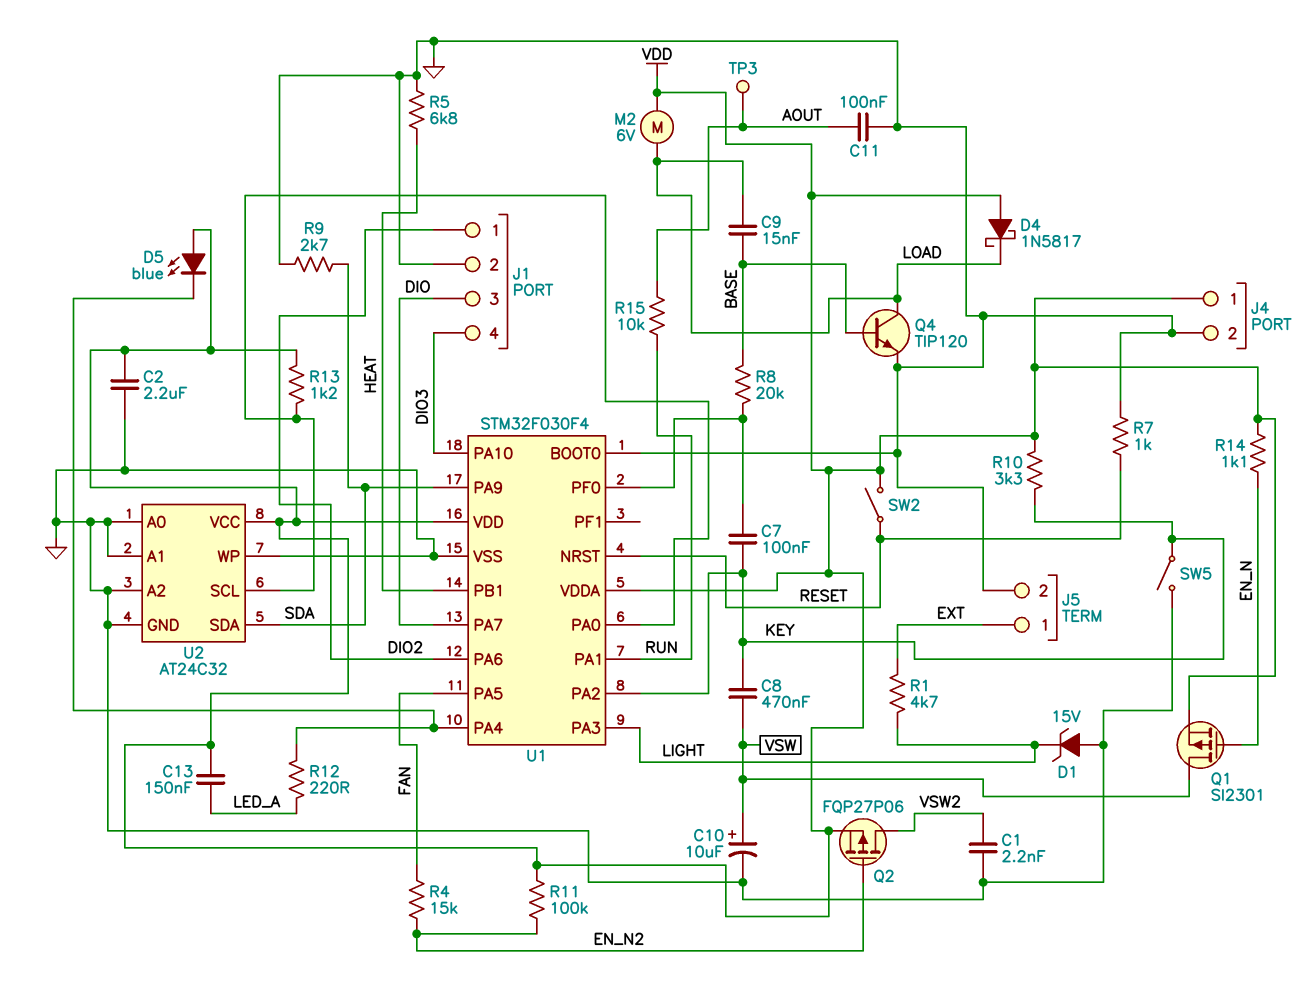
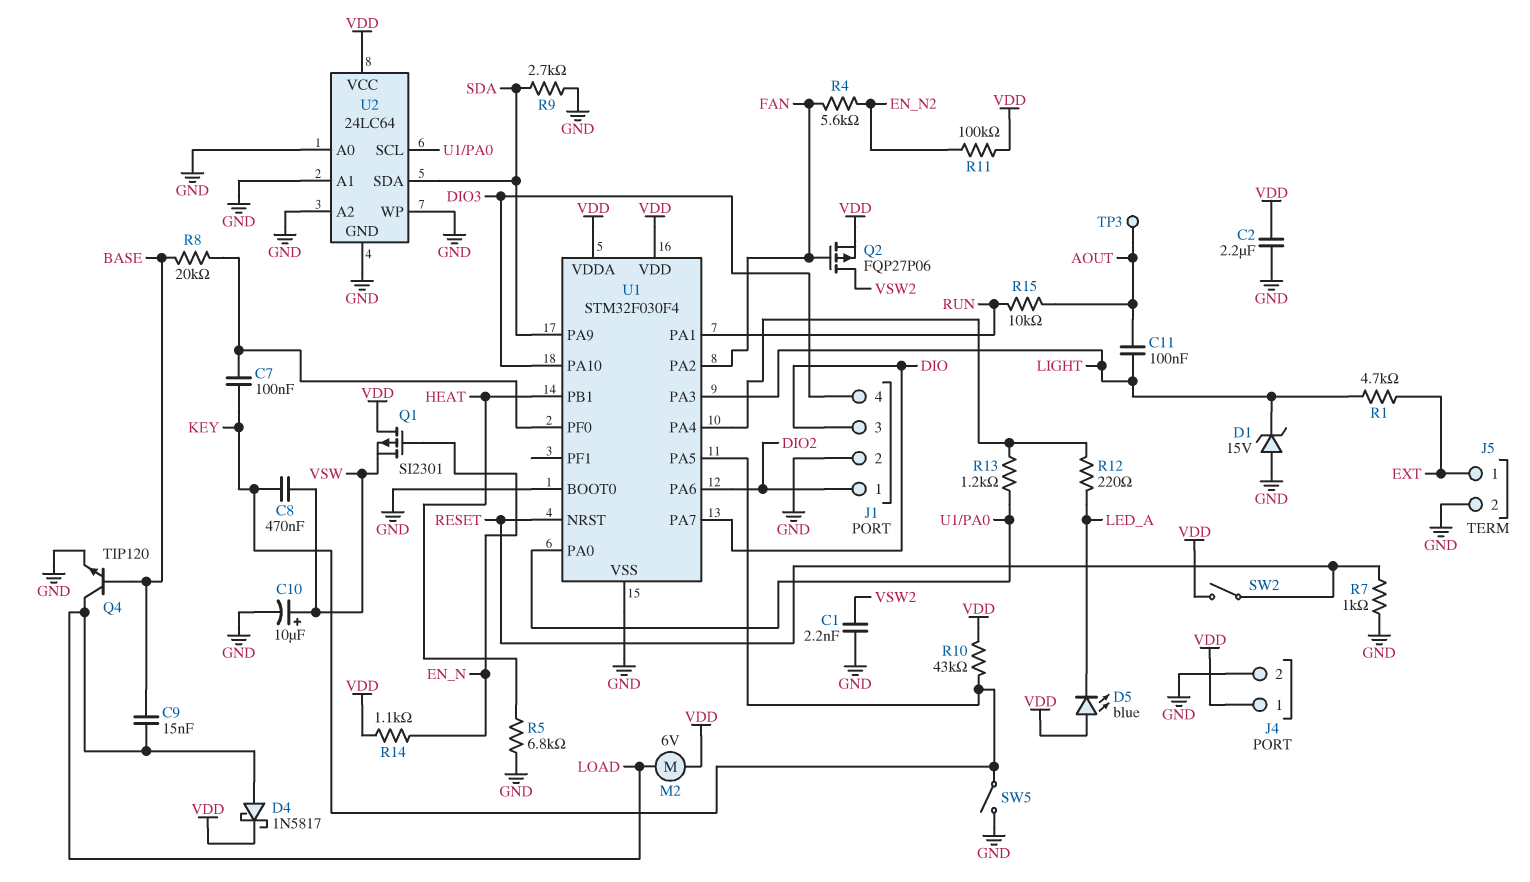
C11: 100nF (AOUT, GND) -> 100nF (AOUT, LIGHT)
C13: 150nF (LED_A, VDD) -> none
D4: schottky 1N5817 (A VDD, K LOAD) -> schottky 1N5817 (A LOAD, K VDD)
D5: LED blue (A VDD, K U1/PA4) -> LED blue (A VDD, K LED_A)
Q1: PMOS SI2301 (G EN_N, D VSW, S VDD) -> PMOS SI2301 (G EN_N, D VDD, S VSW)
Q2: PMOS FQP27P06 (G EN_N2, D VSW2, S VDD) -> PMOS FQP27P06 (G FAN, D VSW2, S VDD)
R4: 15k (EN_N2, FAN) -> 5.6k (EN_N2, FAN)
R10: 3.3k (KEY, VDD) -> 43k (KEY, VDD)
R13: 1.2k (U1/PA0, VDD) -> 1.2k (U1/PA0, U1/PA4)
U1 pin PA2: KEY -> FAN
U1 pin PA5: FAN -> KEY
U2: AT24C32 -> 24LC64

